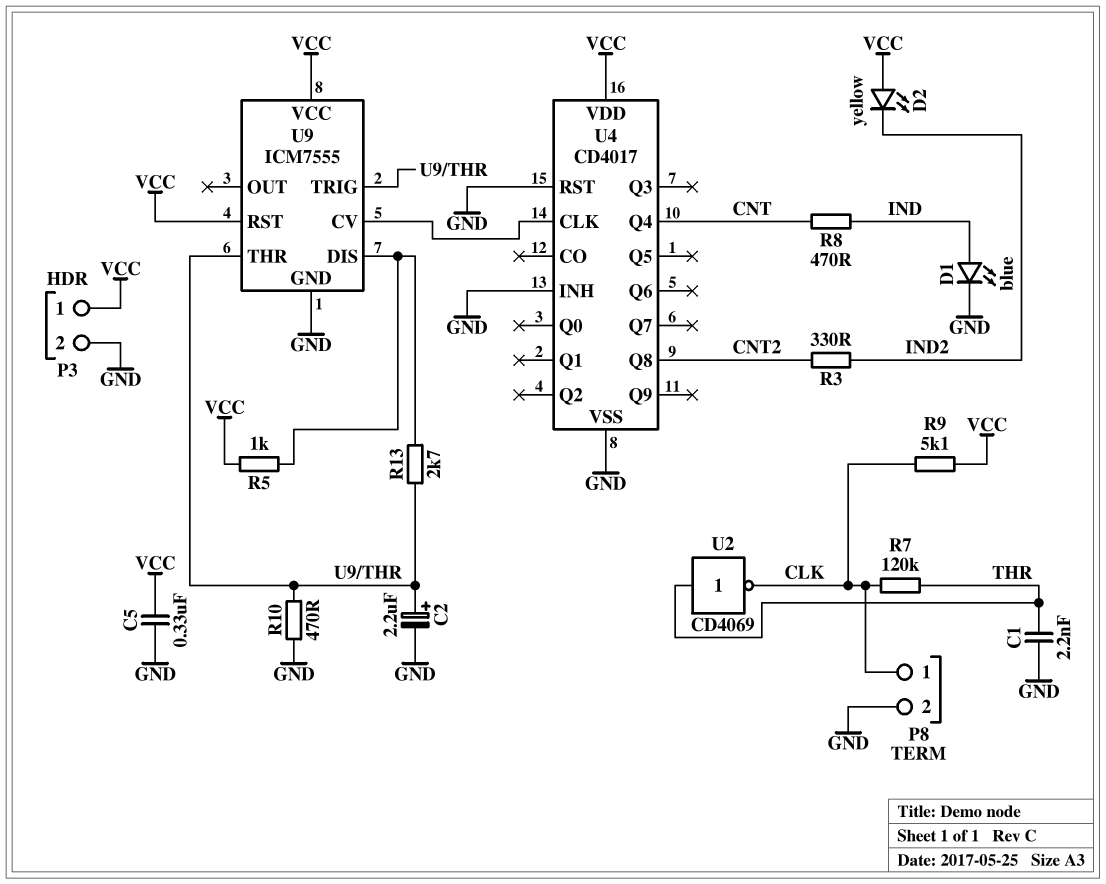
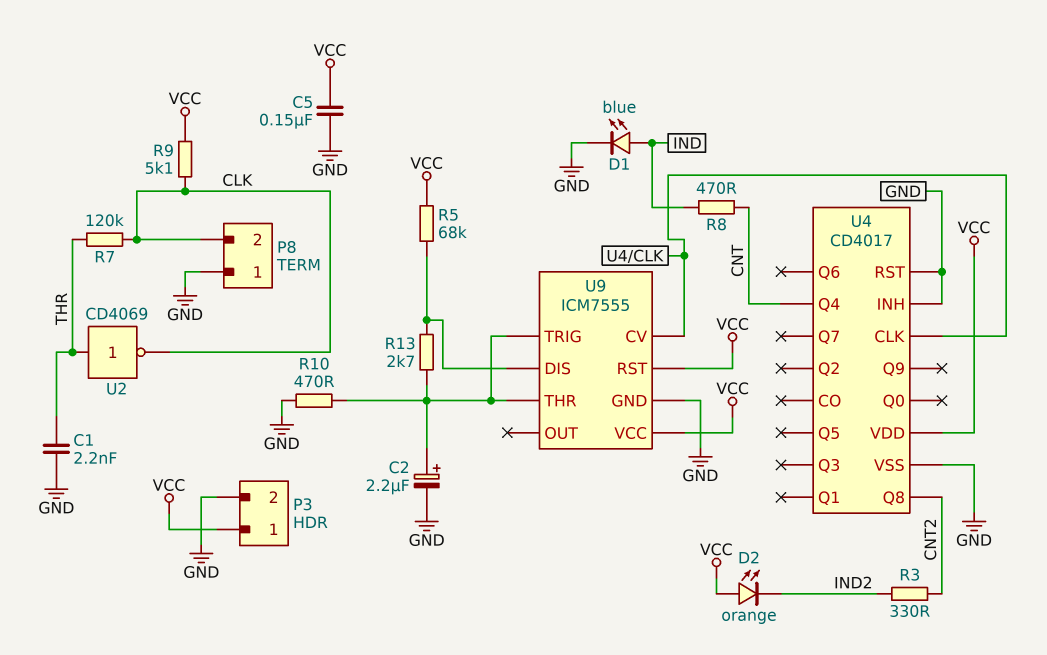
C5: 330nF (GND, VCC) -> 150nF (GND, VCC)
D2: LED yellow (A VCC, K IND2) -> LED orange (A VCC, K IND2)
P8 pin 1: CLK -> GND
P8 pin 2: GND -> CLK
R5: 1k (U9/DIS, VCC) -> 68k (U9/DIS, VCC)

